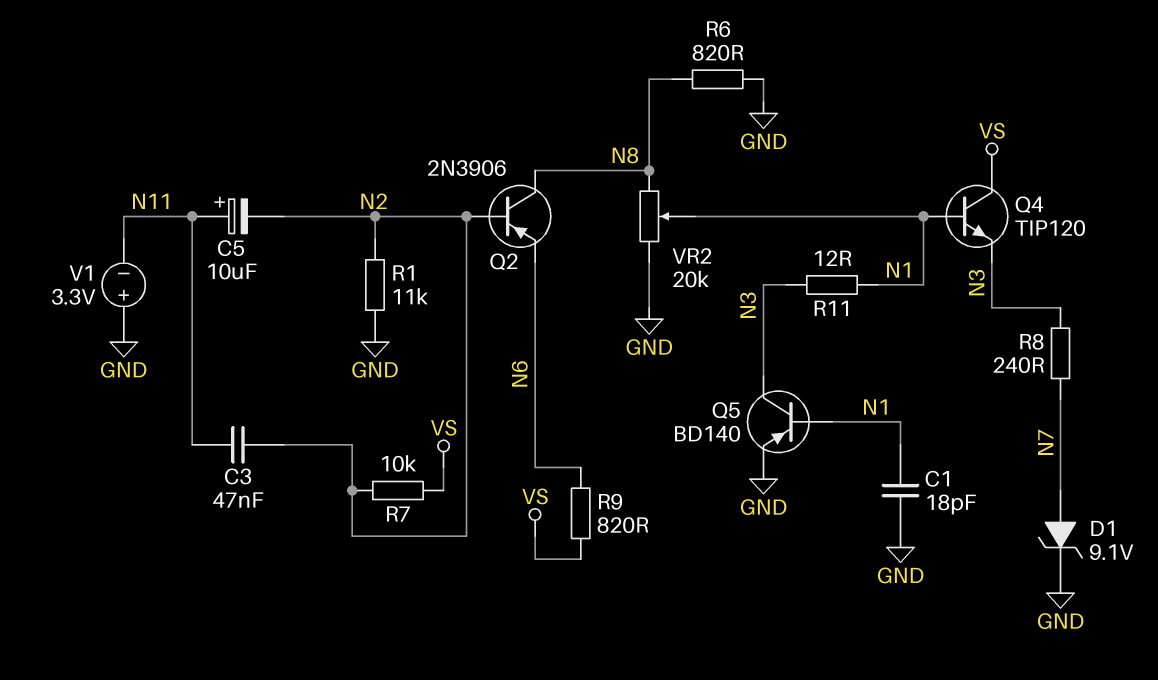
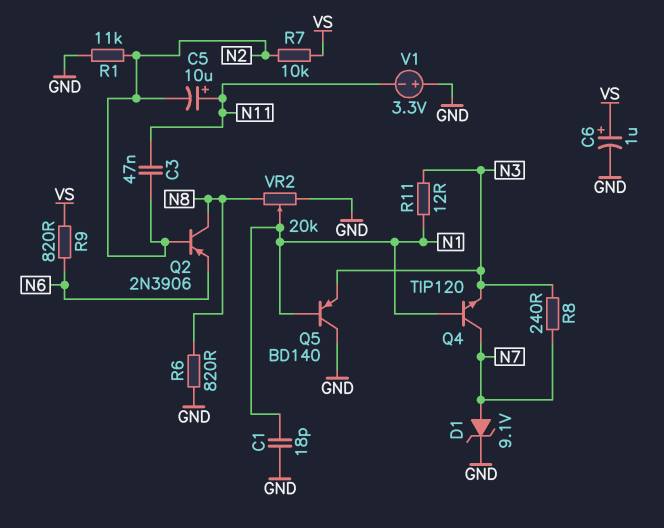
C6: none -> 1uF (plus VS, minus GND)
Q4: NPN TIP120 (B N1, C VS, E N3) -> NPN TIP120 (B N1, C N7, E N3)
Q5: PNP BD140 (B N1, C N3, E GND) -> PNP BD140 (B N1, C GND, E N3)

